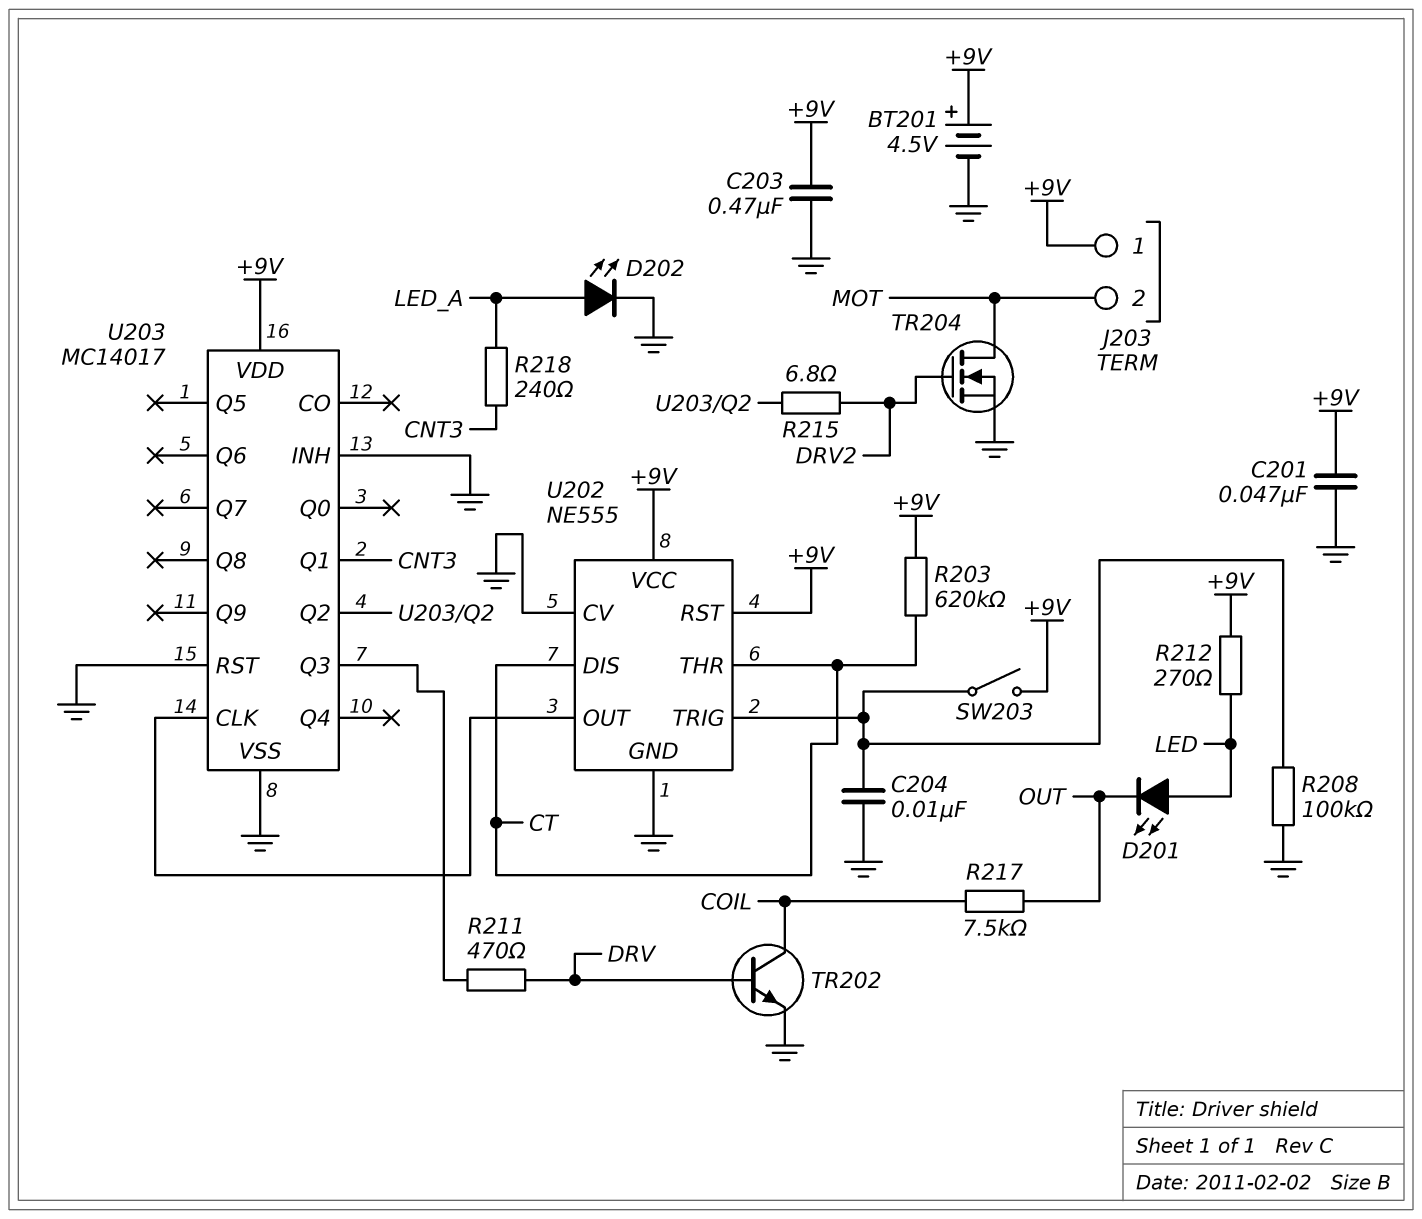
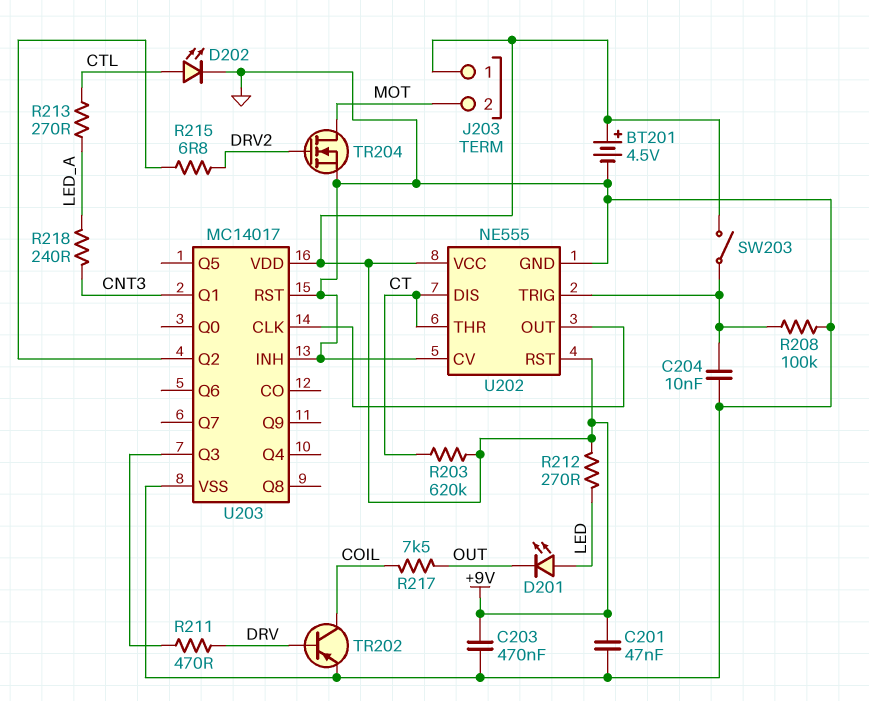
D202: LED (A LED_A, K GND) -> LED (A CTL, K GND)
R213: none -> 270 (CTL, LED_A)
TR202: NPN (B DRV, C COIL, E GND) -> PNP (B DRV, C COIL, E GND)

